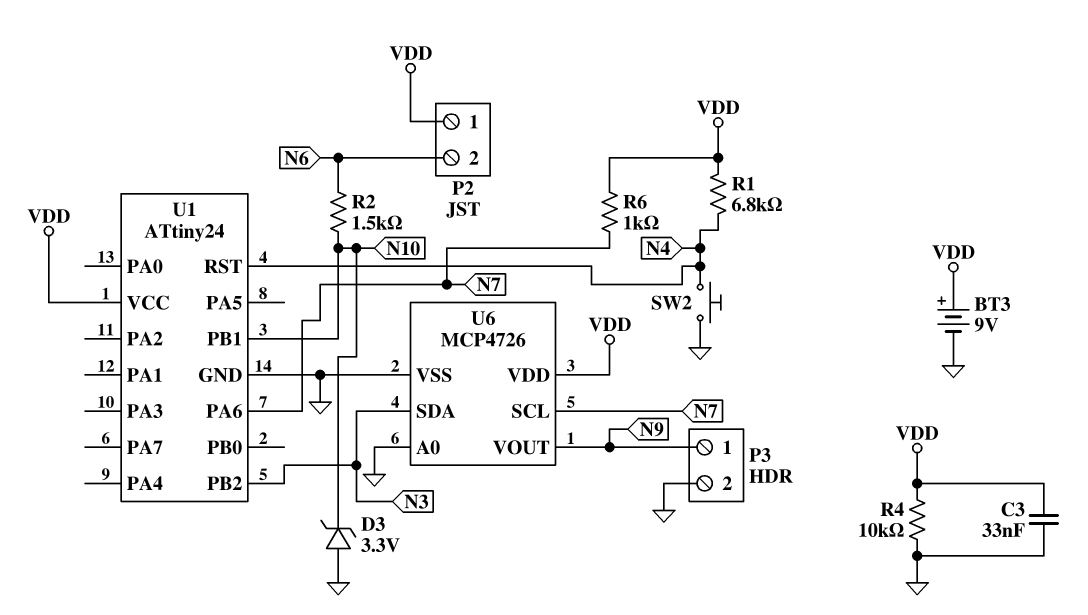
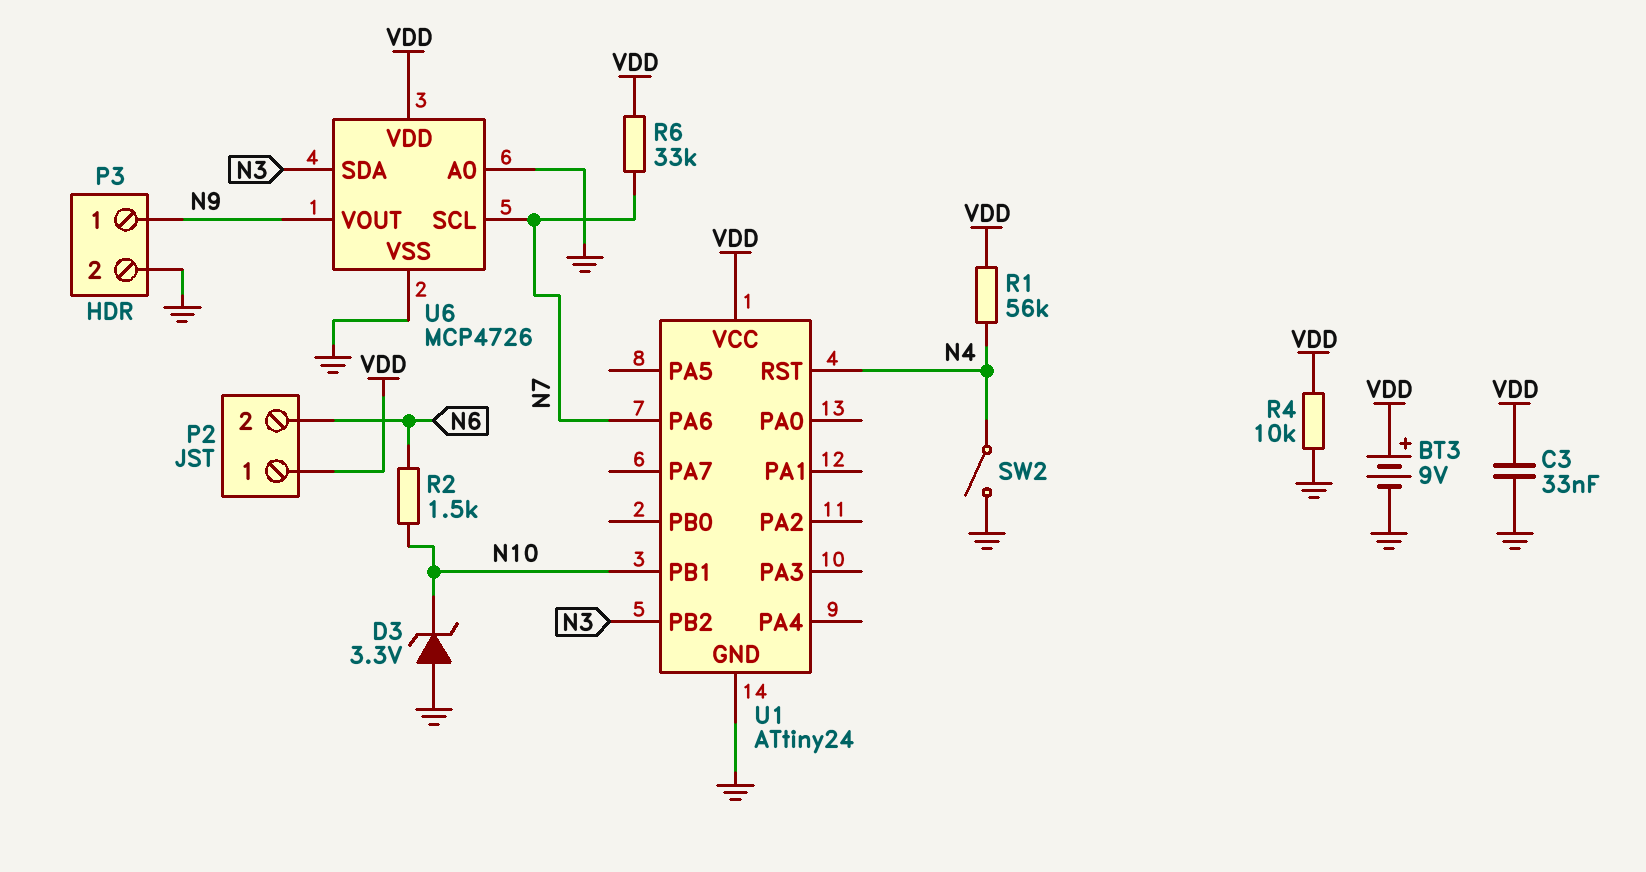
R1: 6.8k (N4, VDD) -> 56k (N4, VDD)
R6: 1k (N7, VDD) -> 33k (N7, VDD)
SW2: button (GND, N4) -> switch (GND, N4)

